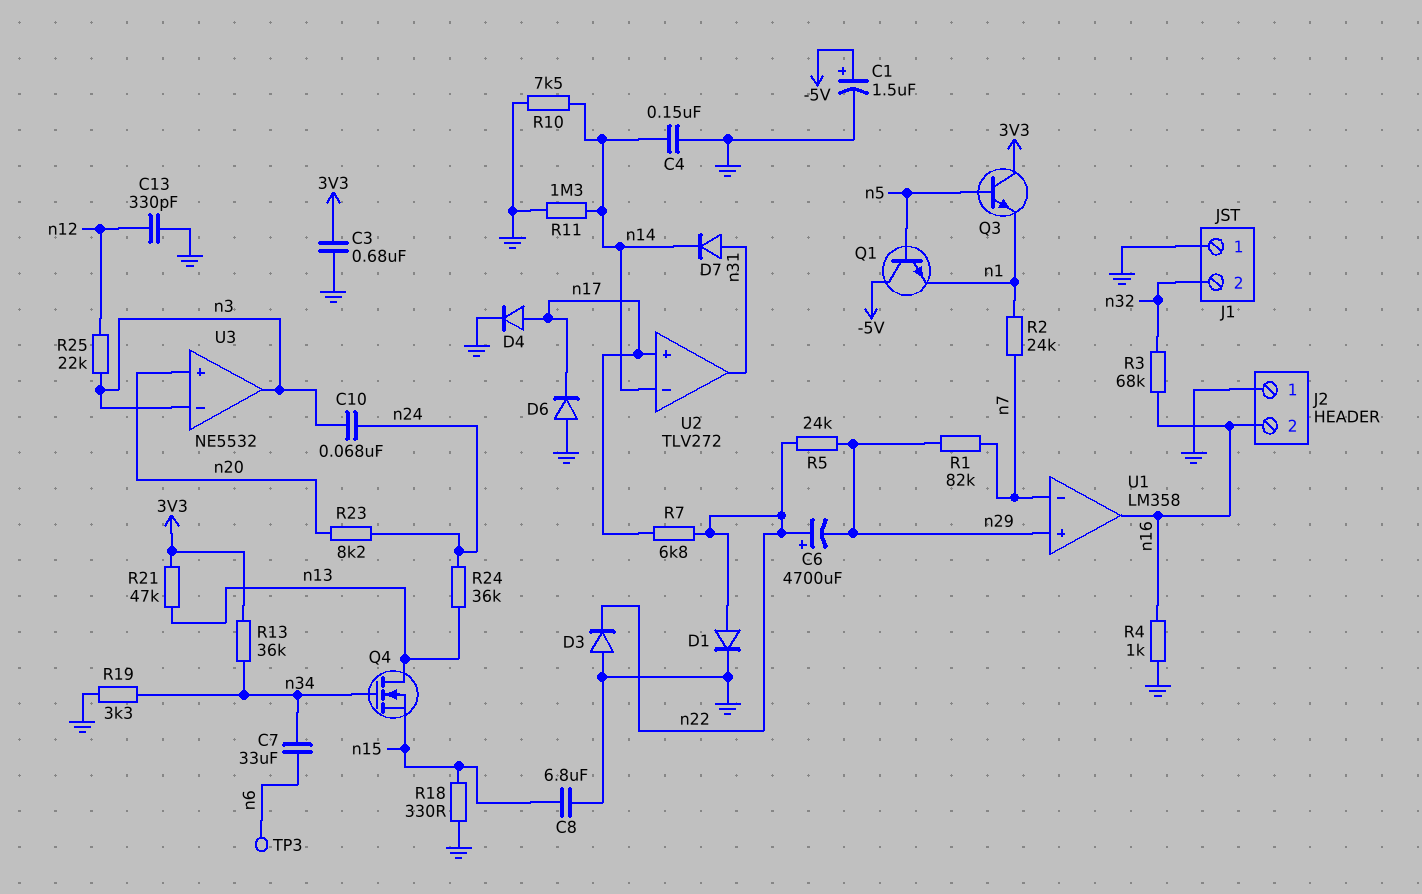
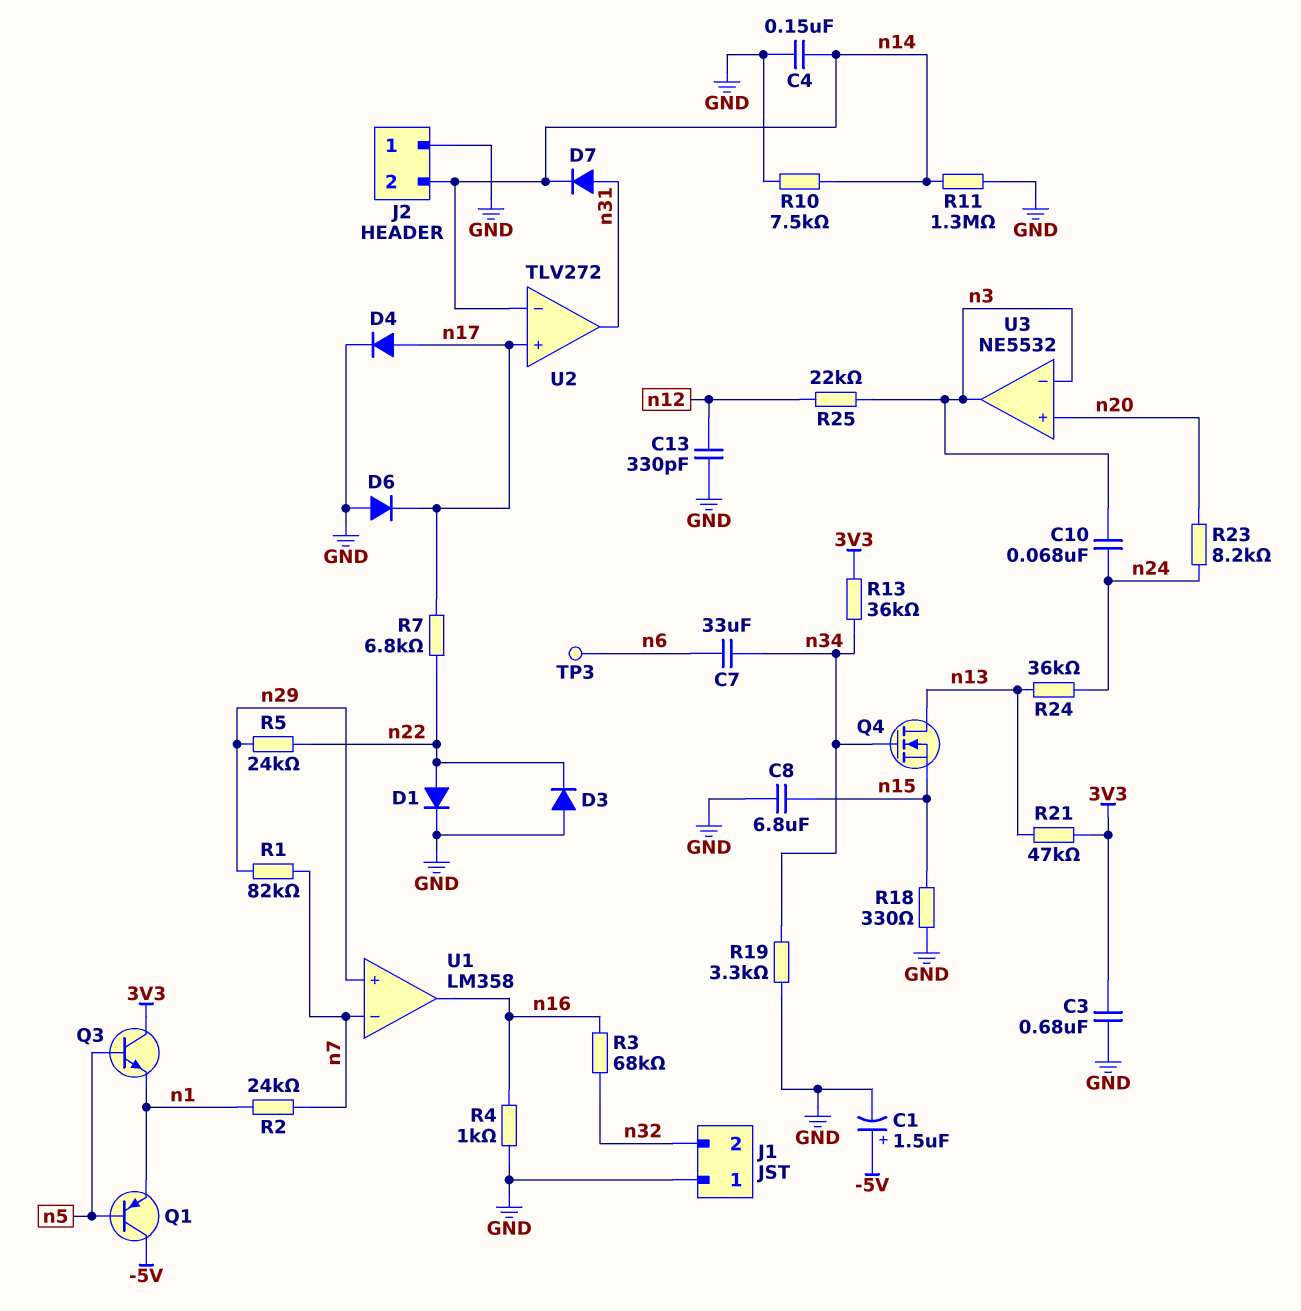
C6: 4700uF (plus n22, minus n29) -> none
J2 pin 2: n16 -> n14
Q1: NPN (B n5, C -5V, E n1) -> PNP (B n5, C -5V, E n1)

